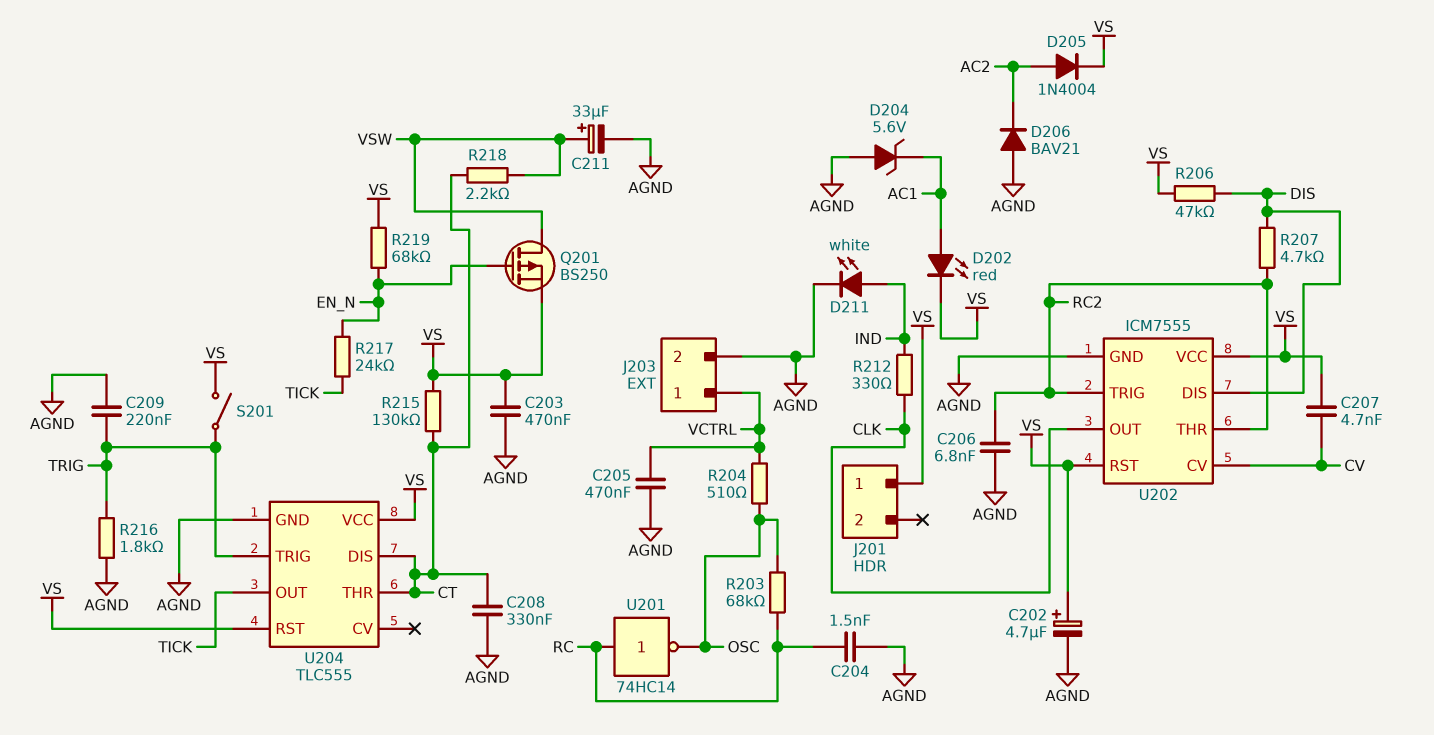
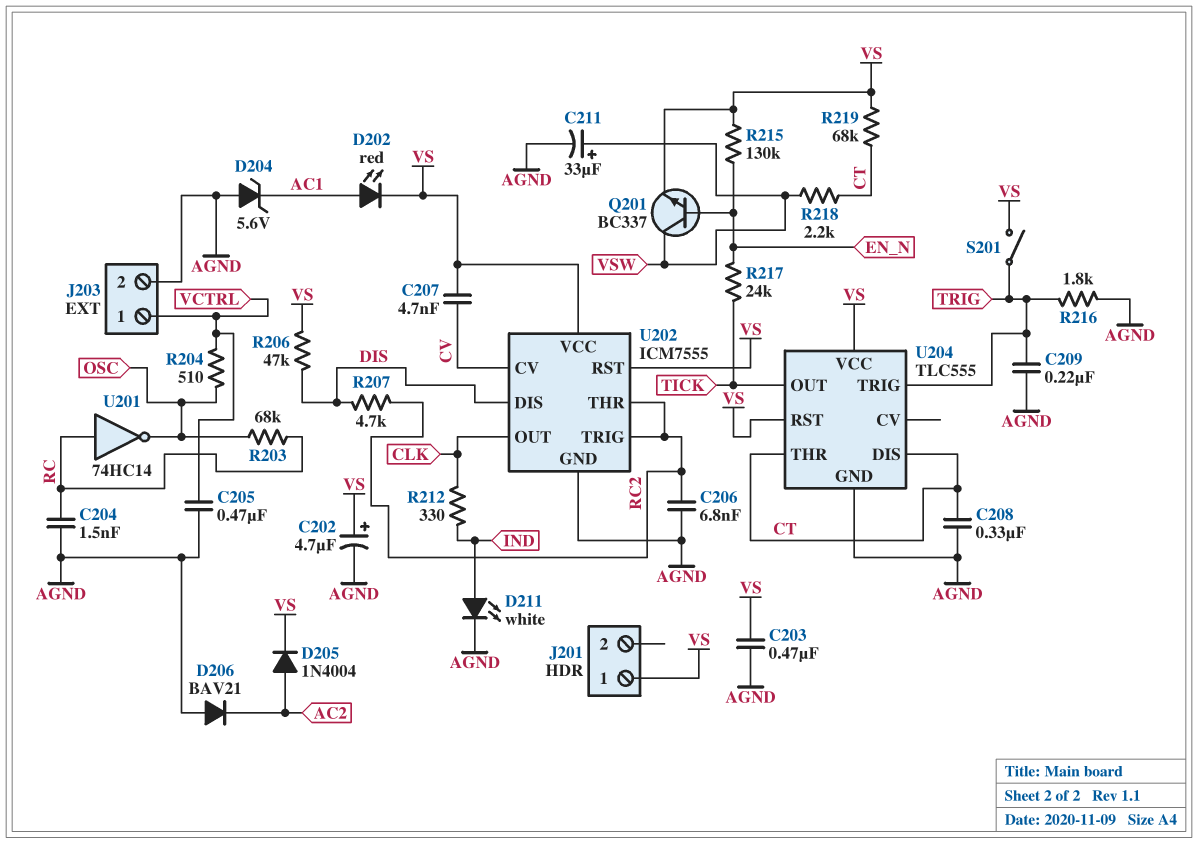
Q201: PMOS BS250 (G EN_N, D VSW, S VS) -> NPN BC337 (B EN_N, C VSW, E VS)
R215: 130k (CT, VS) -> 130k (EN_N, VS)
R219: 68k (EN_N, VS) -> 68k (CT, VS)

